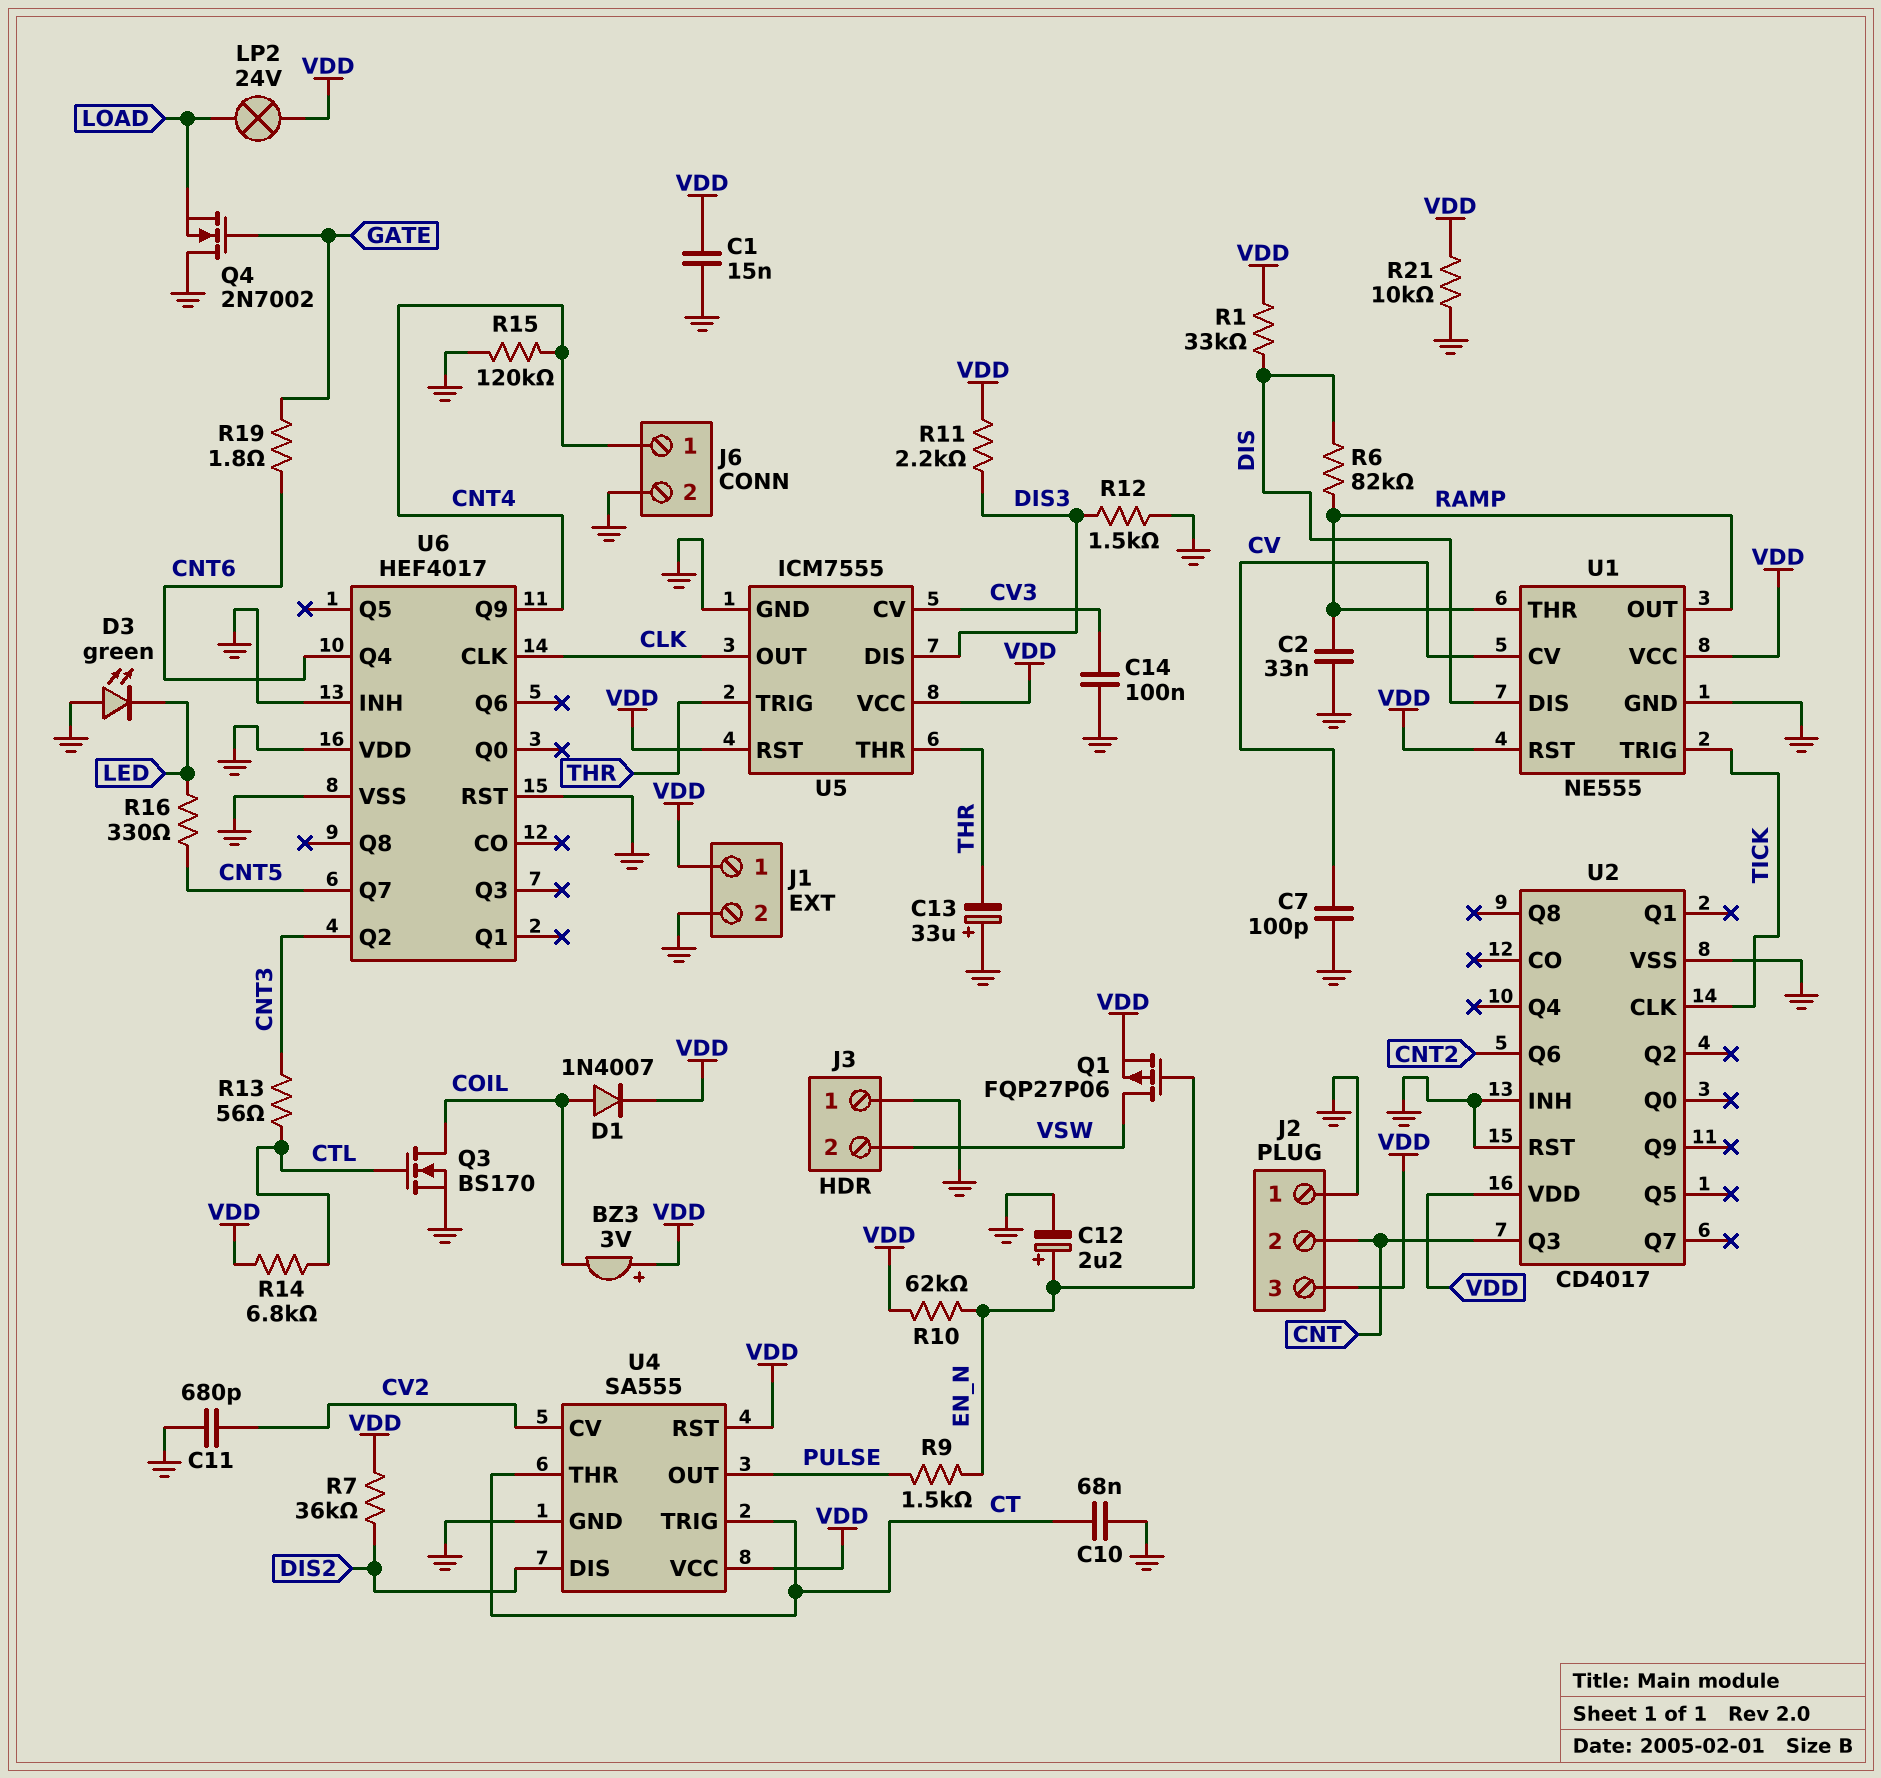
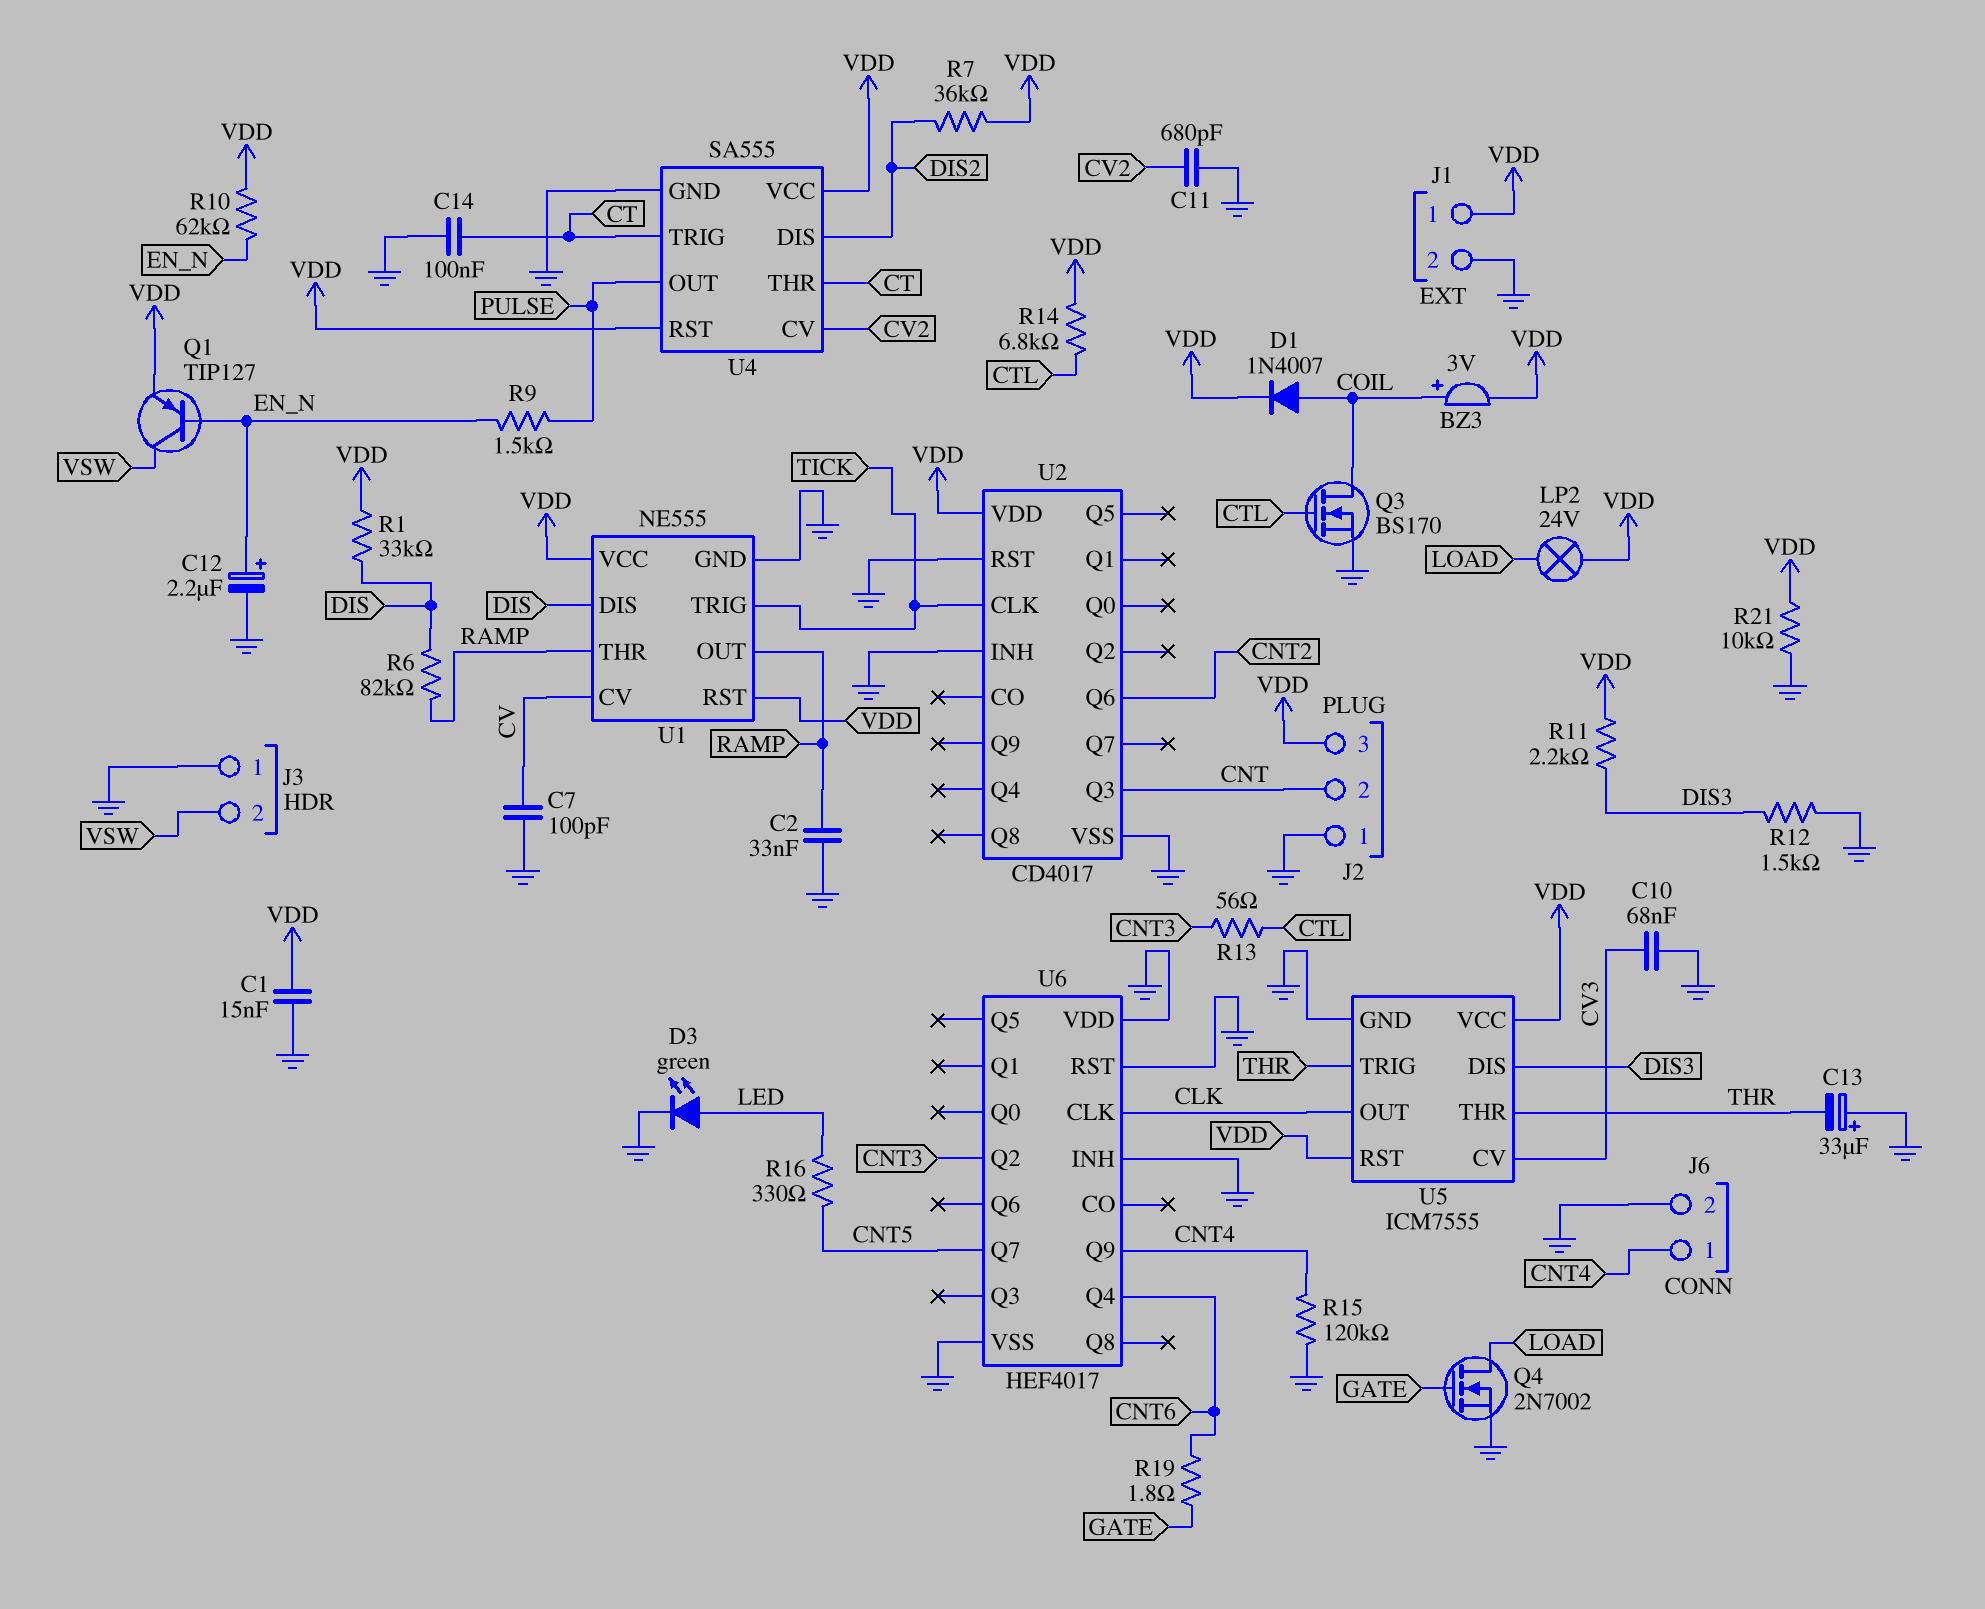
BZ3: buzzer 3V (plus VDD, minus COIL) -> buzzer 3V (plus COIL, minus VDD)
C10: 68nF (CT, GND) -> 68nF (CV3, GND)
C14: 100nF (CV3, GND) -> 100nF (CT, GND)
D3: LED green (A GND, K LED) -> LED green (A LED, K GND)
Q1: PMOS FQP27P06 (G EN_N, D VSW, S VDD) -> PNP TIP127 (B EN_N, C VSW, E VDD)
Q4: NMOS 2N7002 (G GATE, D GND, S LOAD) -> NMOS 2N7002 (G GATE, D LOAD, S GND)

